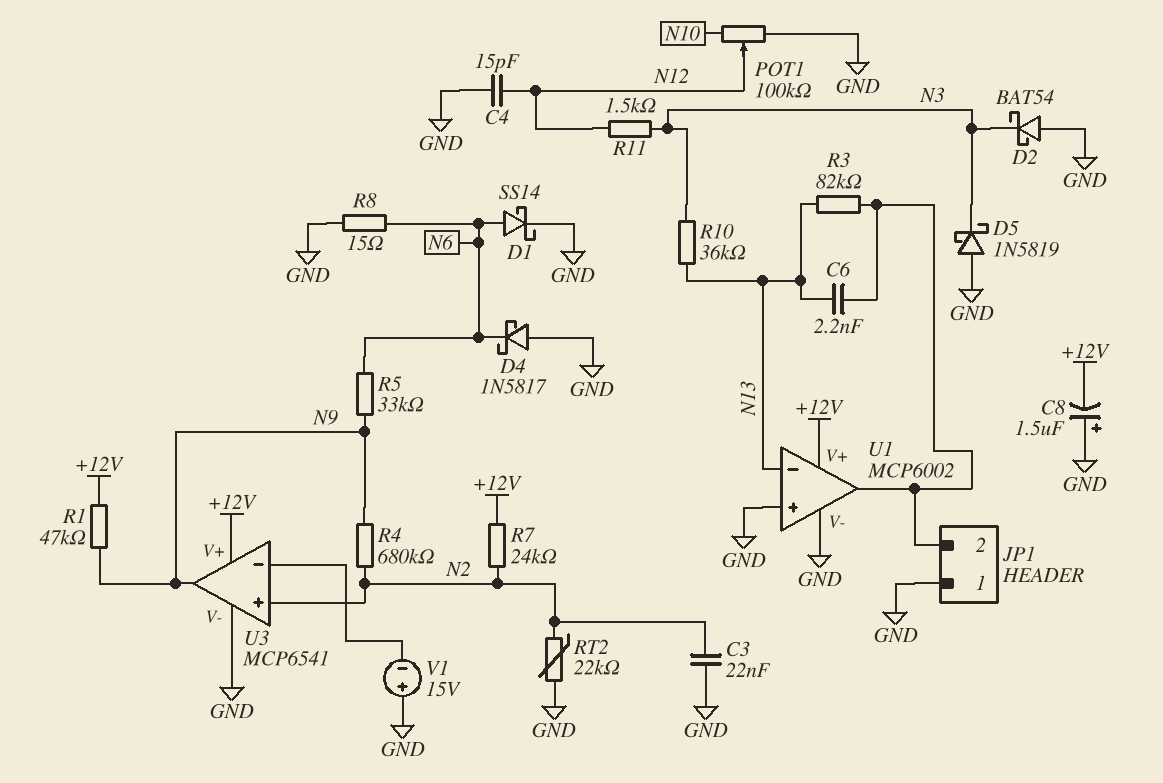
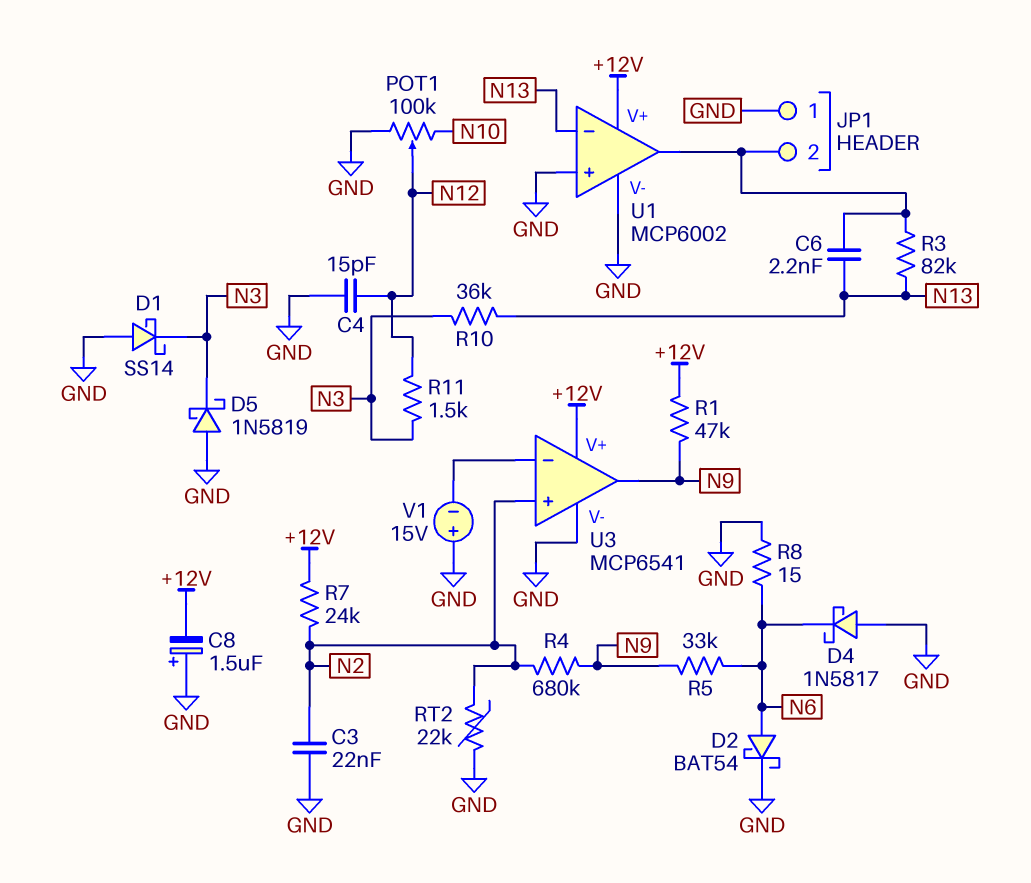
D1: schottky SS14 (A N6, K GND) -> schottky SS14 (A GND, K N3)
D2: schottky BAT54 (A GND, K N3) -> schottky BAT54 (A N6, K GND)

